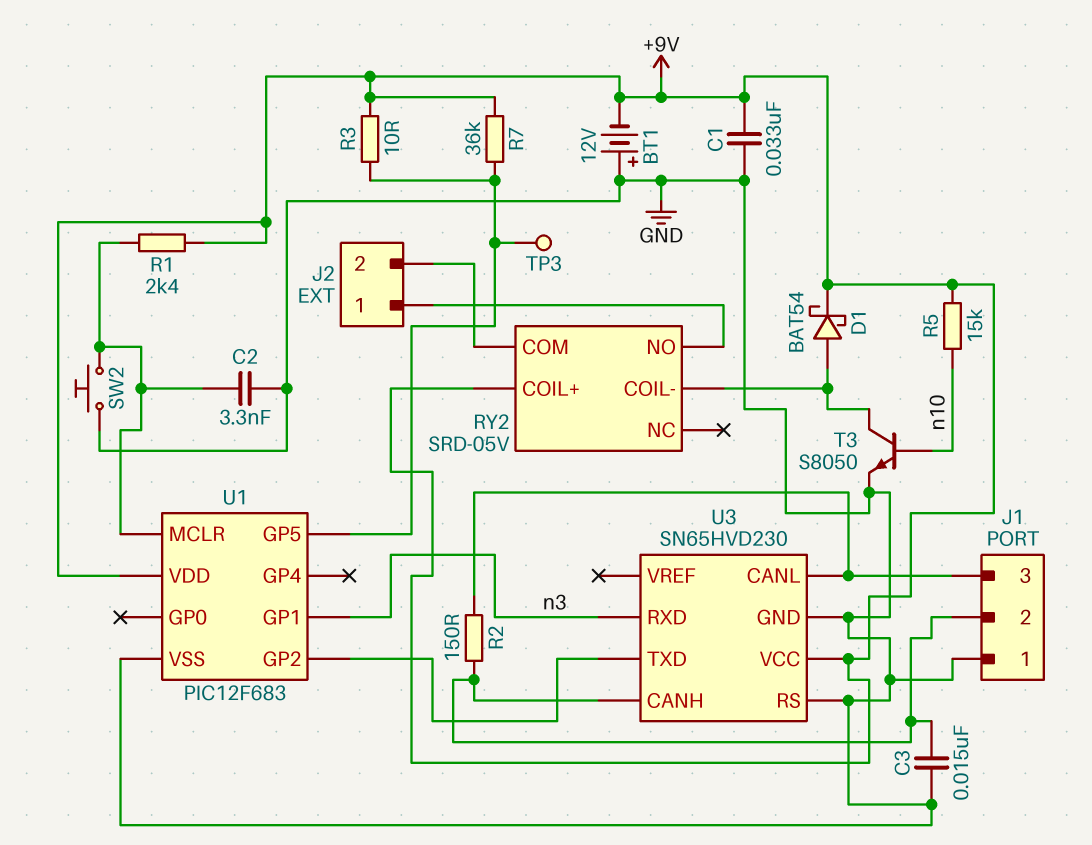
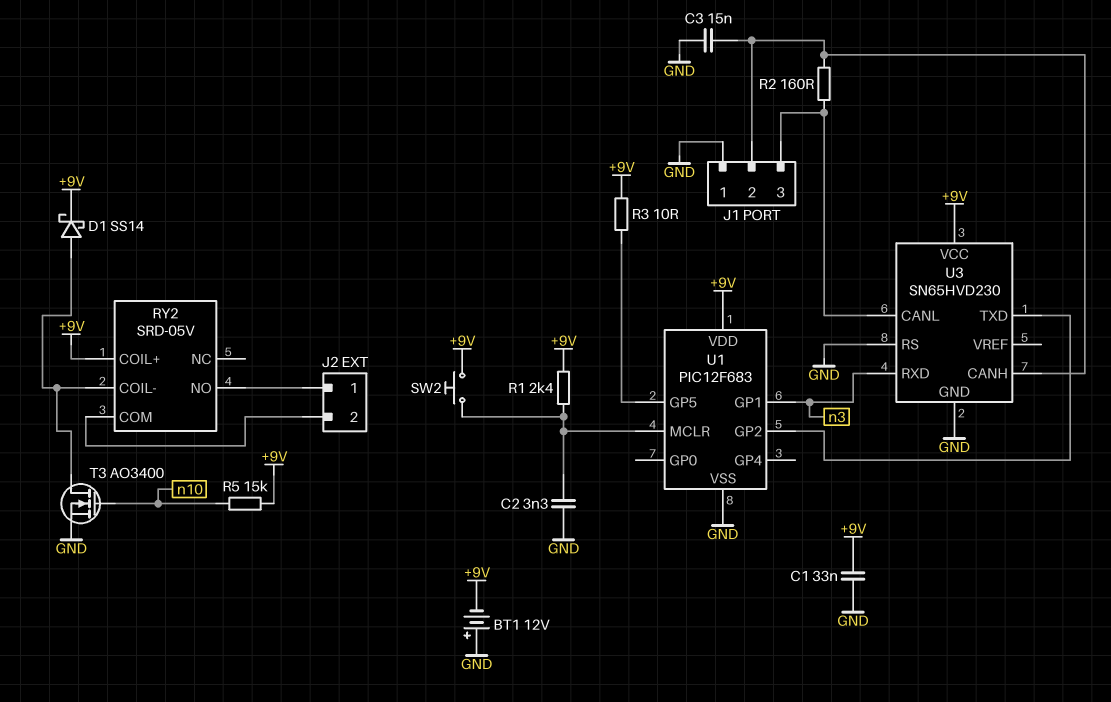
D1: schottky BAT54 (A RY2/COIL-, K +9V) -> schottky SS14 (A RY2/COIL-, K +9V)
R2: 150 (J1/2, J1/3) -> 160 (J1/2, J1/3)
R7: 36k (+9V, U1/GP5) -> none
SW2: button (GND, U1/MCLR) -> button (+9V, U1/MCLR)
T3: NPN S8050 (B n10, C RY2/COIL-, E GND) -> NMOS AO3400 (G n10, D RY2/COIL-, S GND)
TP3: test point (U1/GP5) -> none

